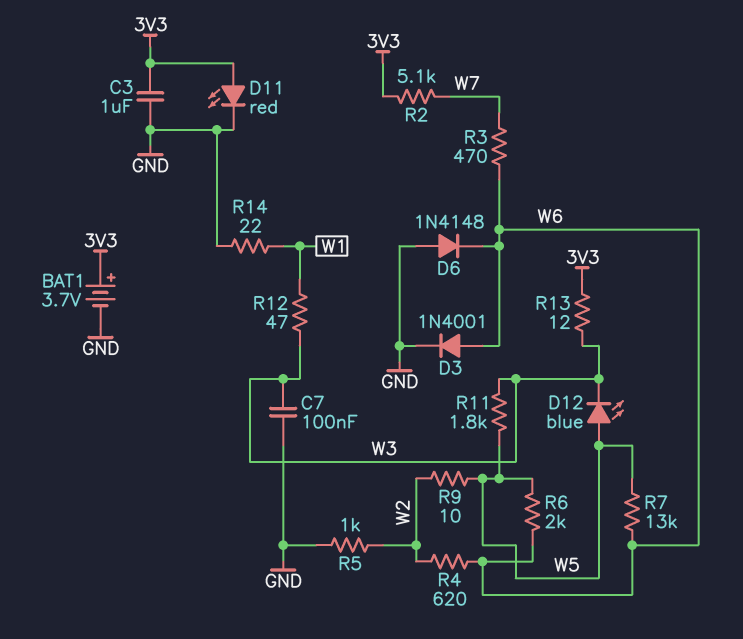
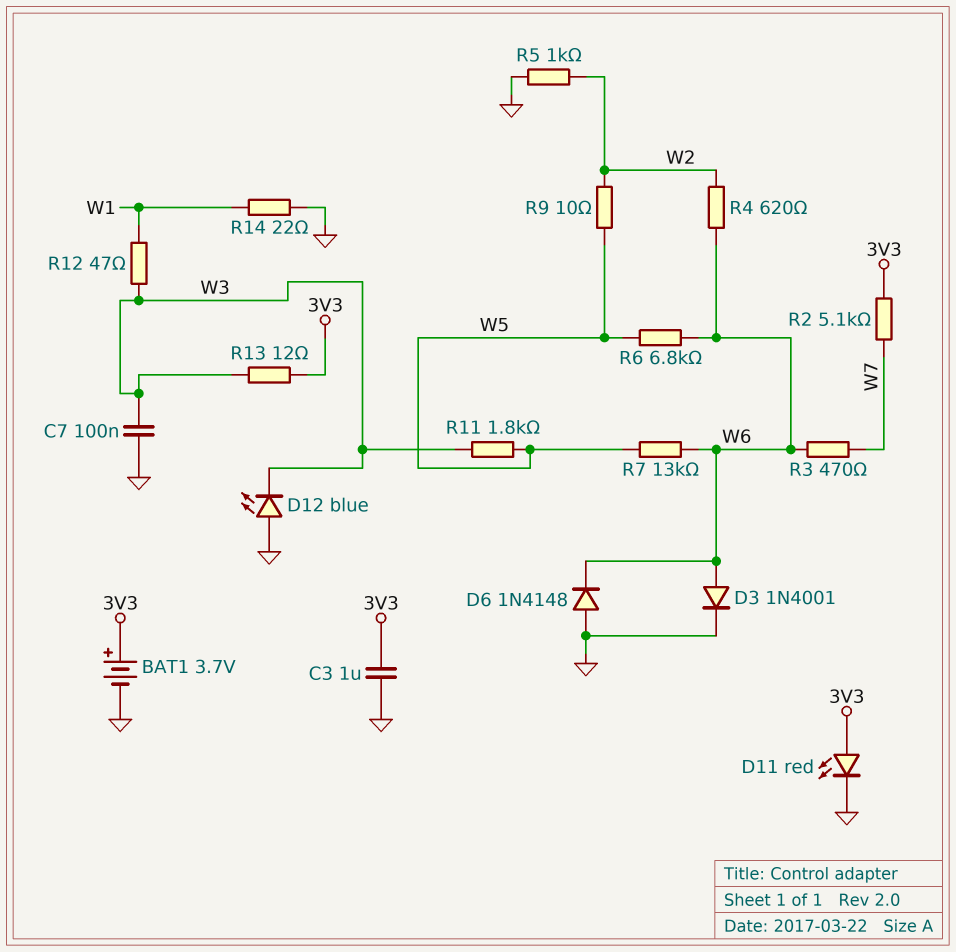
D12: LED blue (A W5, K W3) -> LED blue (A GND, K W3)
R6: 2k (W5, W6) -> 6.8k (W5, W6)

